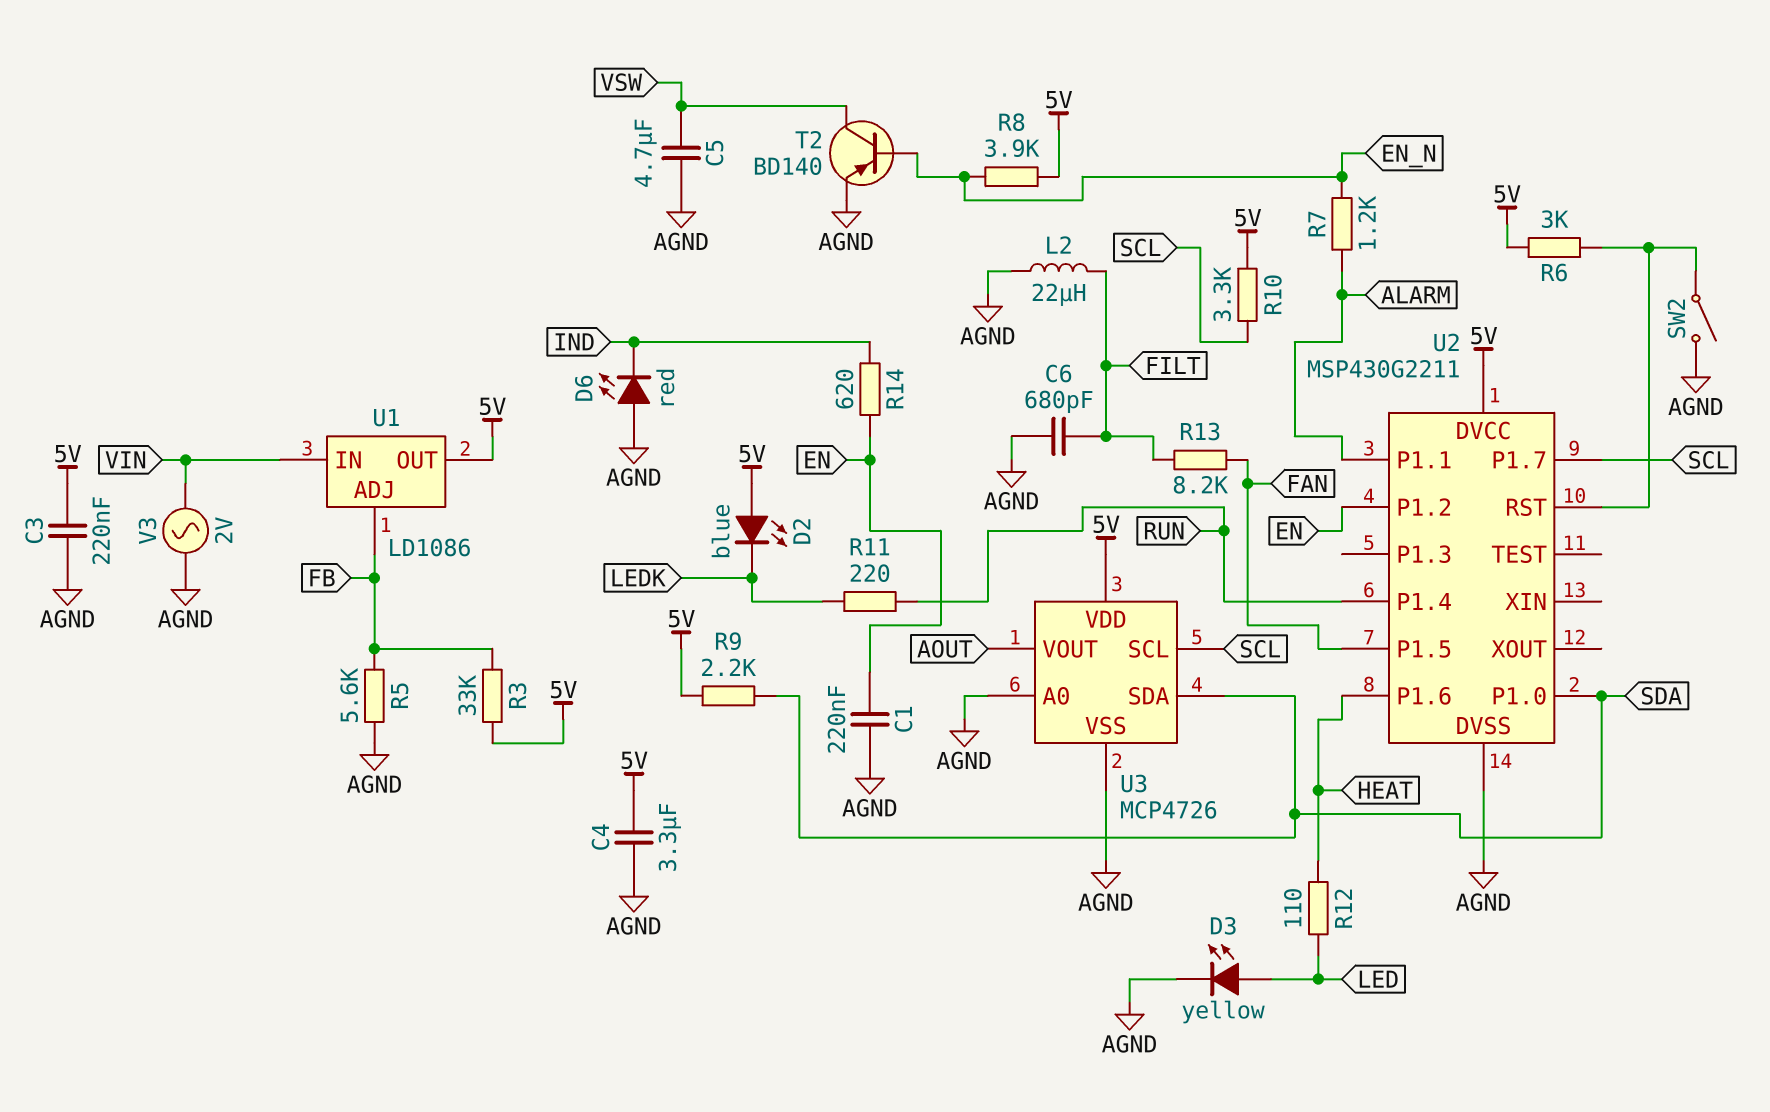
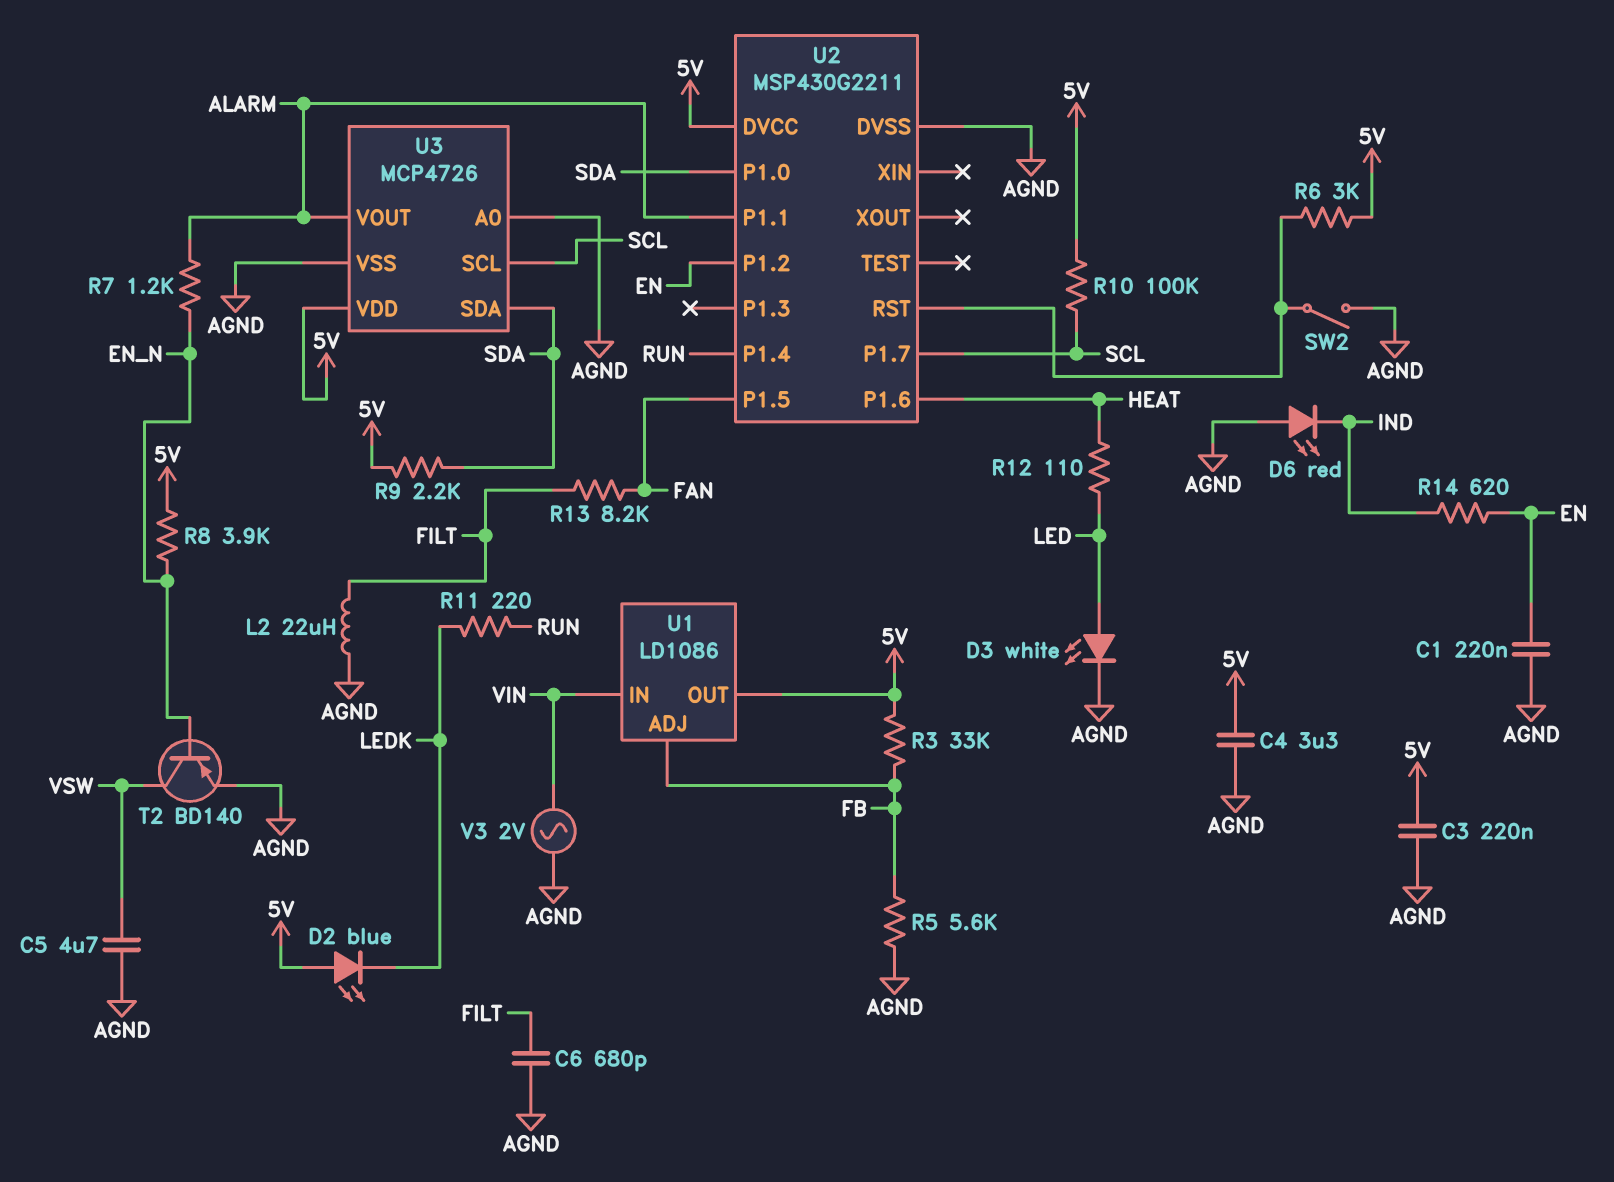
D3: LED yellow (A LED, K AGND) -> LED white (A LED, K AGND)
R10: 3.3k (5V, SCL) -> 100k (5V, SCL)
U3 pin VOUT: AOUT -> ALARM

